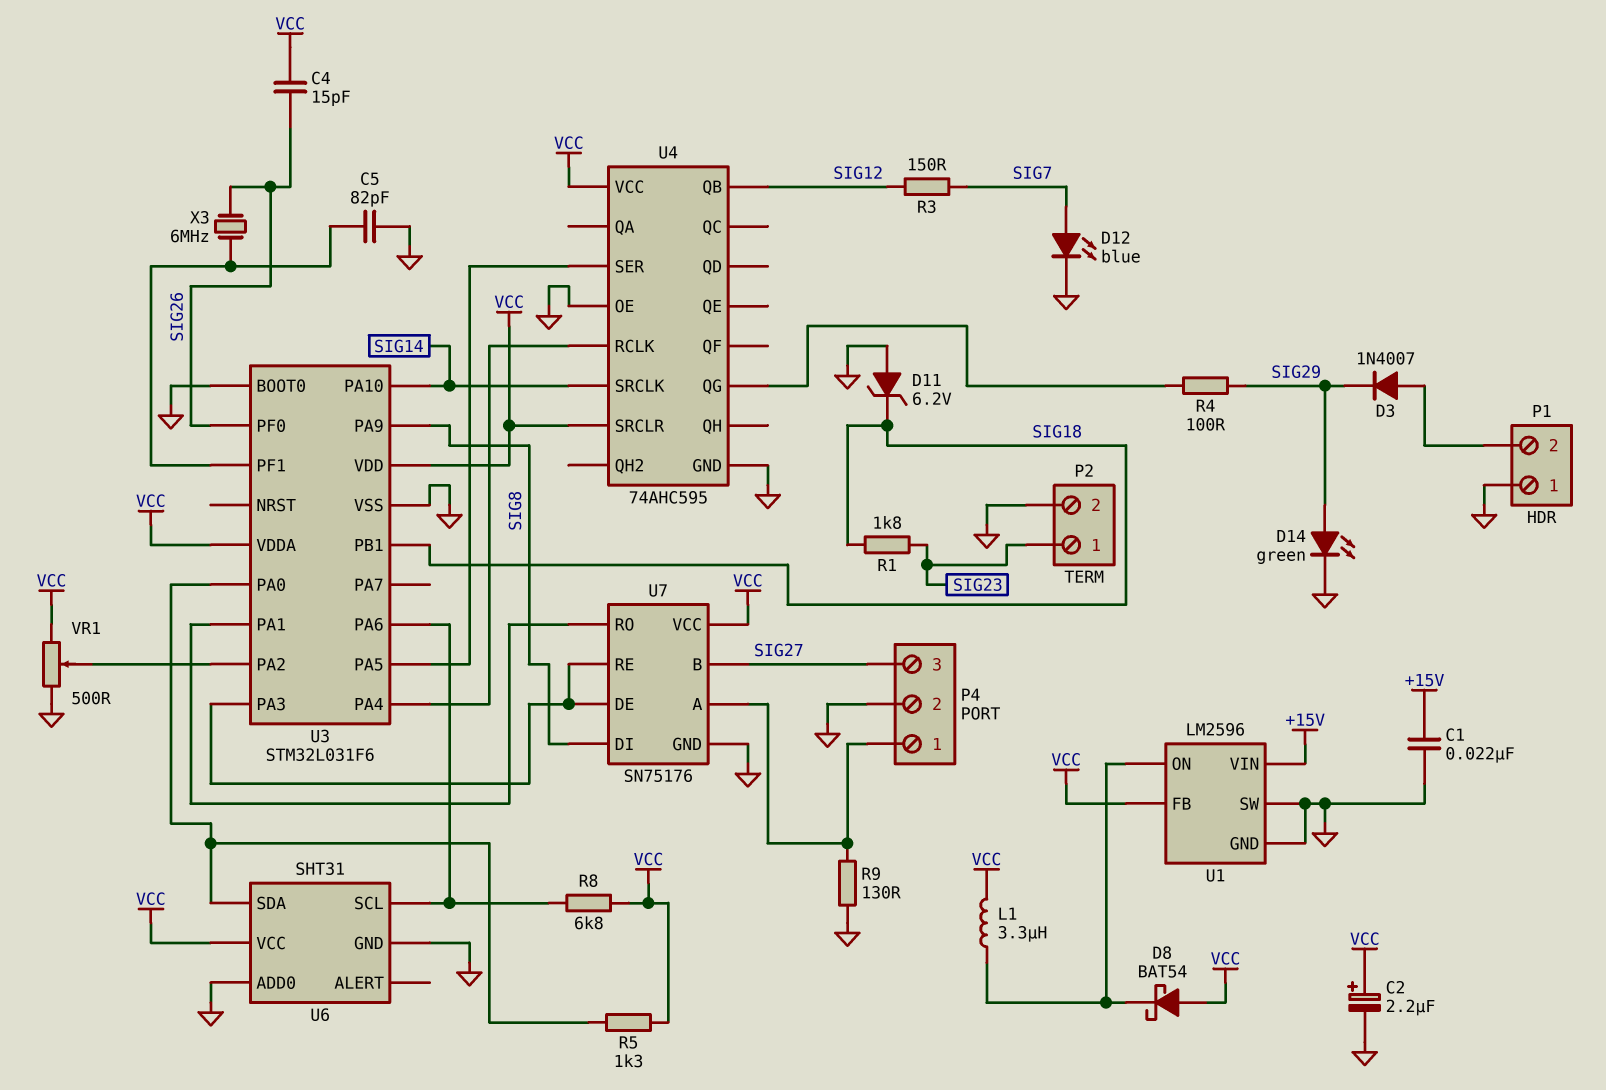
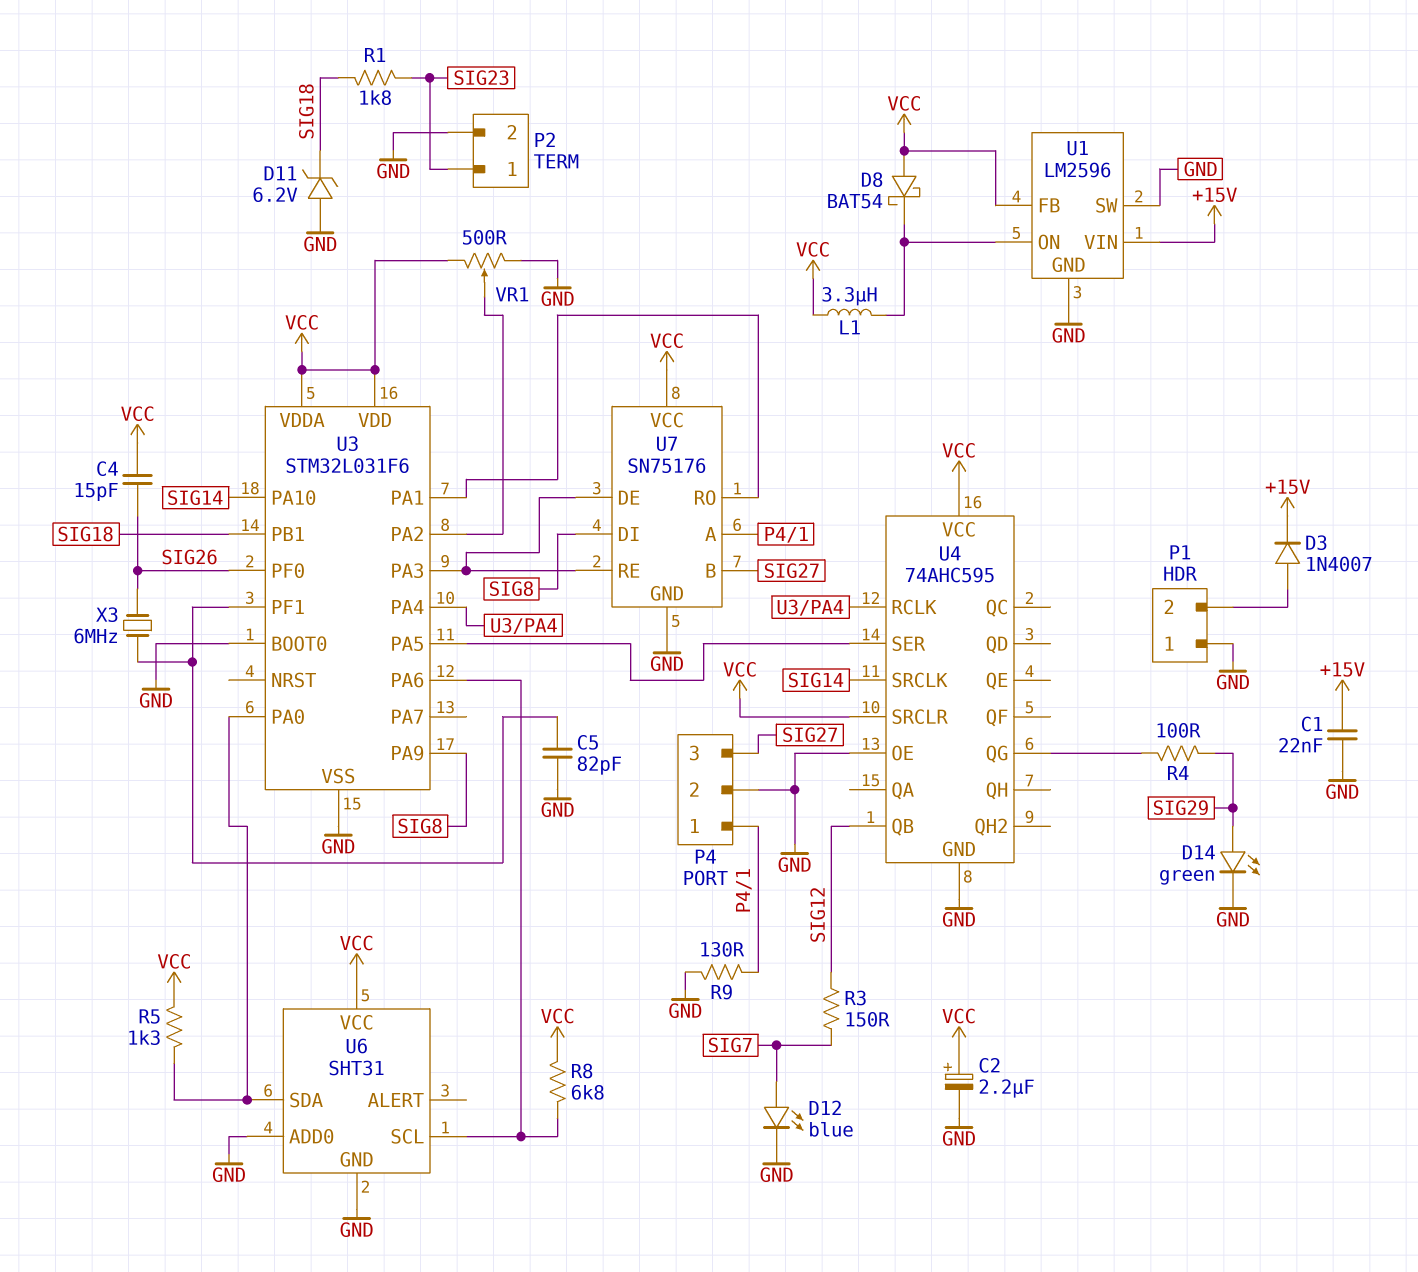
D3: diode 1N4007 (A P1/2, K SIG29) -> diode 1N4007 (A P1/2, K +15V)

